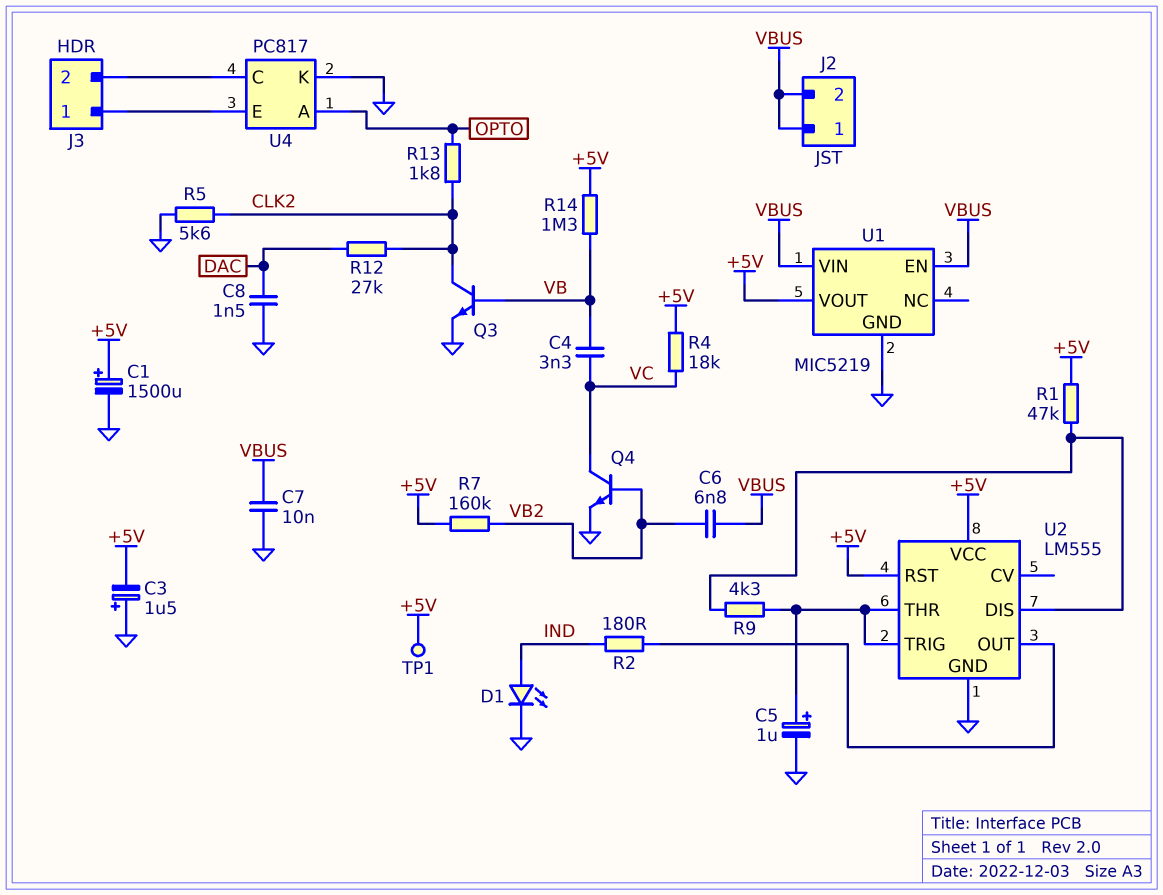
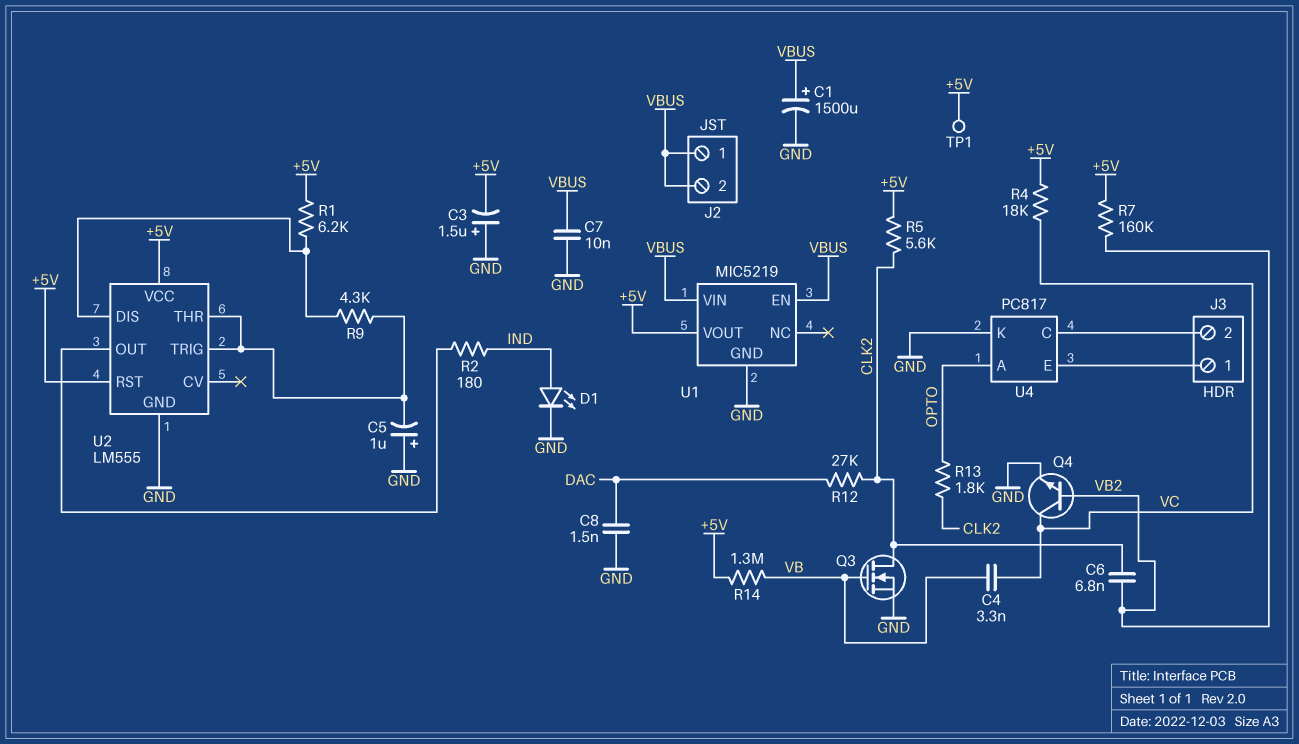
C1: 1500uF (plus +5V, minus GND) -> 1500uF (plus VBUS, minus GND)
C5: 1uF (plus U2/THR, minus GND) -> 1uF (plus GND, minus U2/THR)
C6: 6.8nF (VB2, VBUS) -> 6.8nF (CLK2, VB2)
Q3: NPN (B VB, C CLK2, E GND) -> NMOS (G VB, D CLK2, S GND)
R1: 47k (+5V, U2/DIS) -> 6.2k (+5V, U2/DIS)
R5: 5.6k (CLK2, GND) -> 5.6k (+5V, CLK2)

